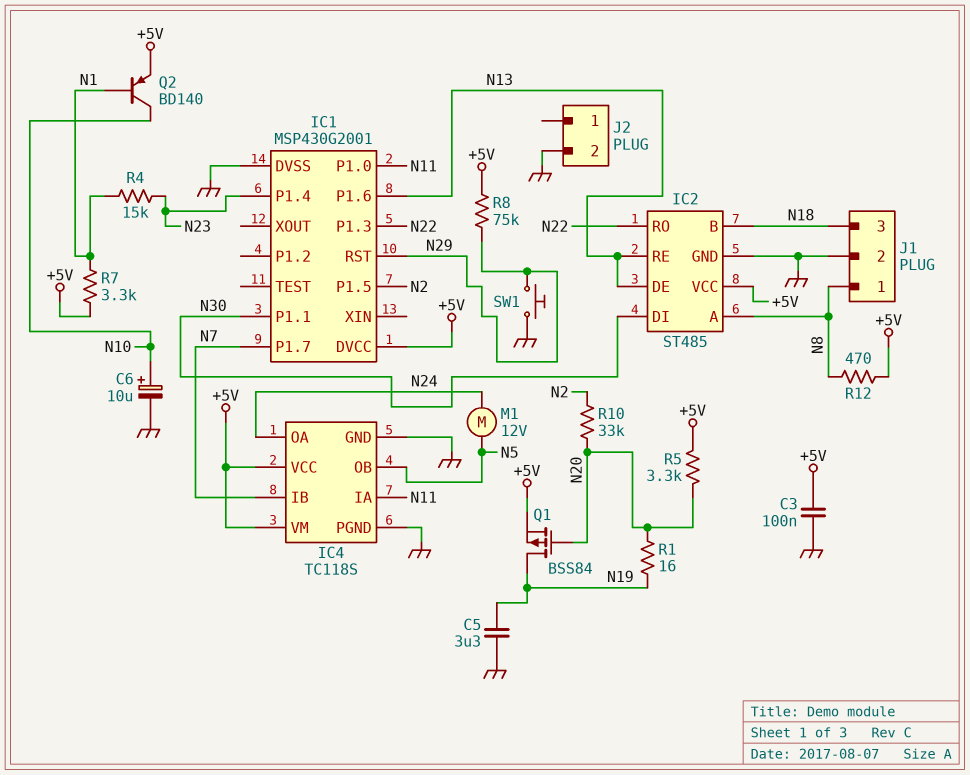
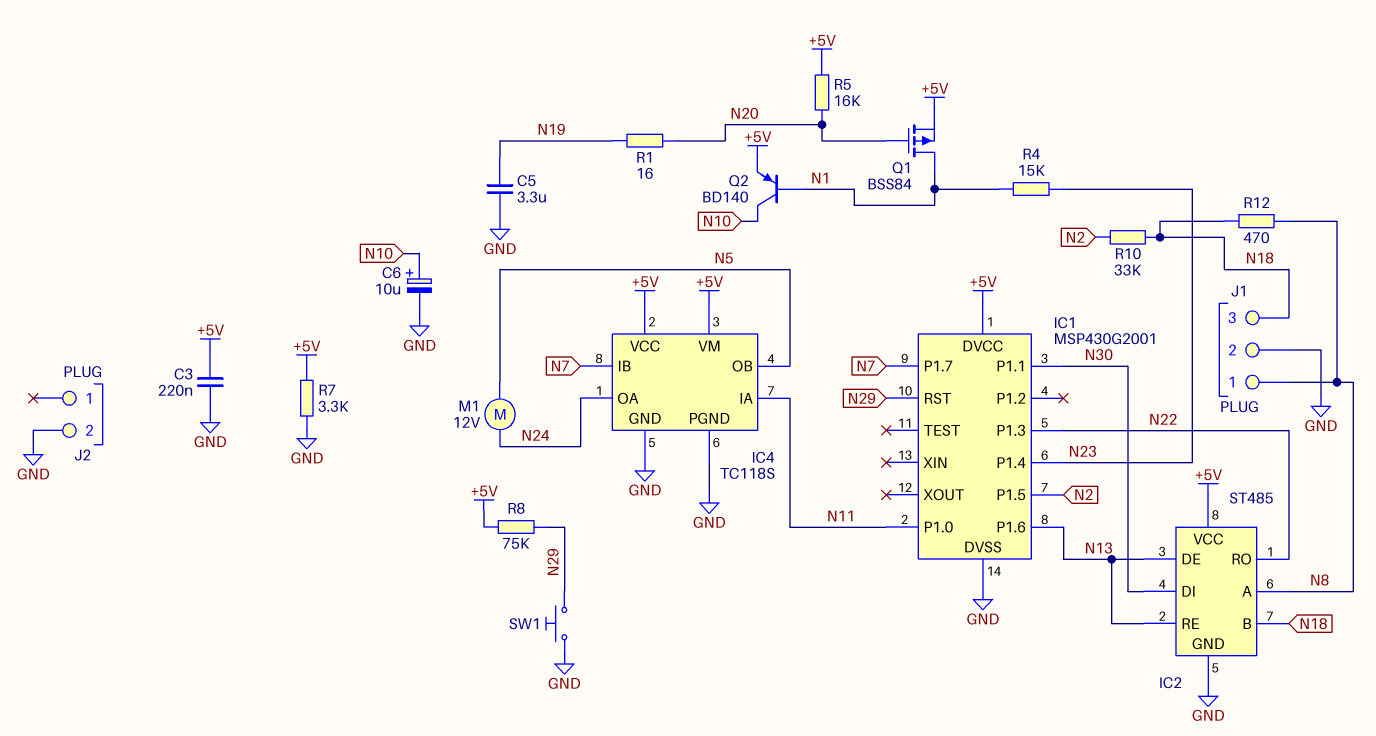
C3: 100nF (+5V, GND) -> 220nF (+5V, GND)
Q1: PMOS BSS84 (G N20, D N19, S +5V) -> PMOS BSS84 (G N20, D N1, S +5V)
R5: 3.3k (+5V, N20) -> 16k (+5V, N20)
R7: 3.3k (+5V, N1) -> 3.3k (+5V, GND)
R10: 33k (N2, N20) -> 33k (N2, N18)
R12: 470 (+5V, N8) -> 470 (N8, N18)

